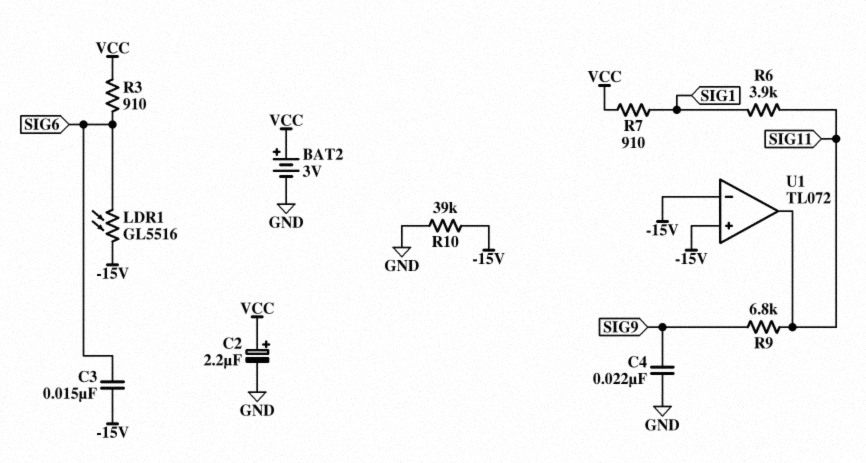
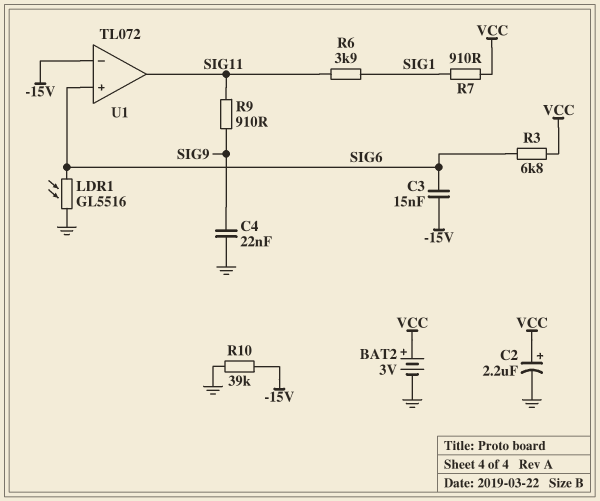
LDR1: GL5516 (-15V, SIG6) -> GL5516 (GND, SIG6)
R3: 910 (SIG6, VCC) -> 6.8k (SIG6, VCC)
R9: 6.8k (SIG9, SIG11) -> 910 (SIG9, SIG11)
U1 pin in+: -15V -> SIG6

